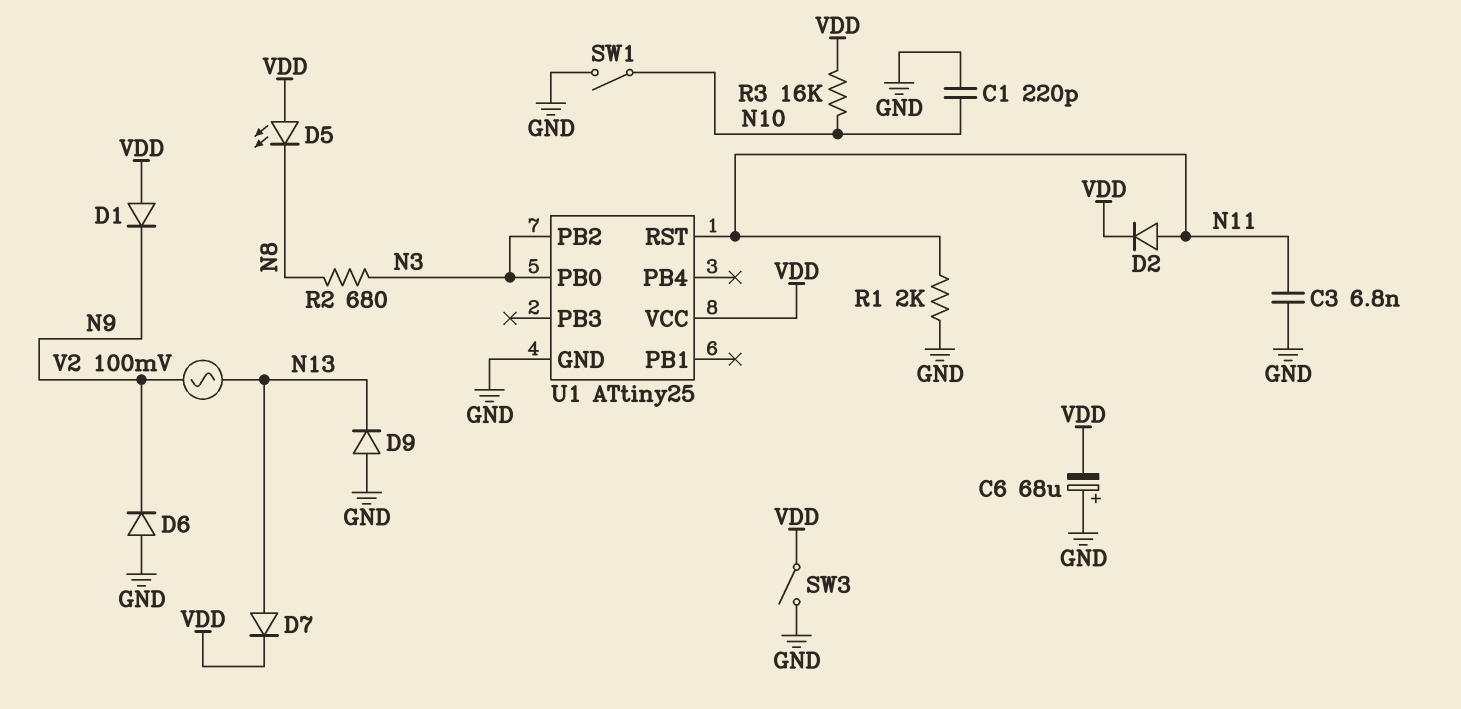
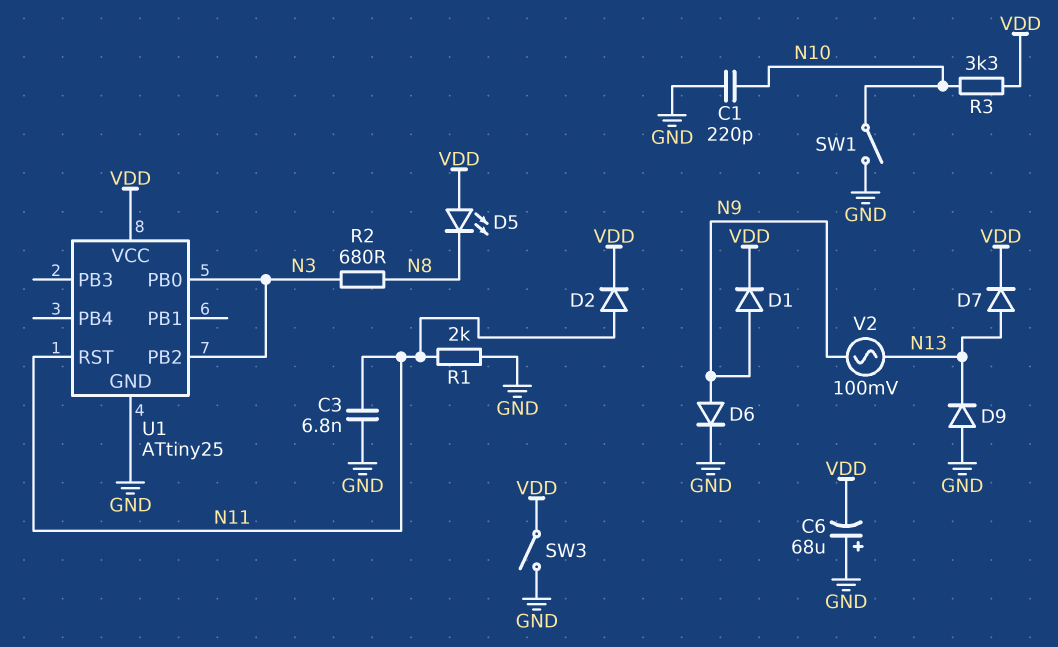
D1: diode (A VDD, K N9) -> diode (A N9, K VDD)
D6: diode (A GND, K N9) -> diode (A N9, K GND)
R3: 16k (N10, VDD) -> 3.3k (N10, VDD)

